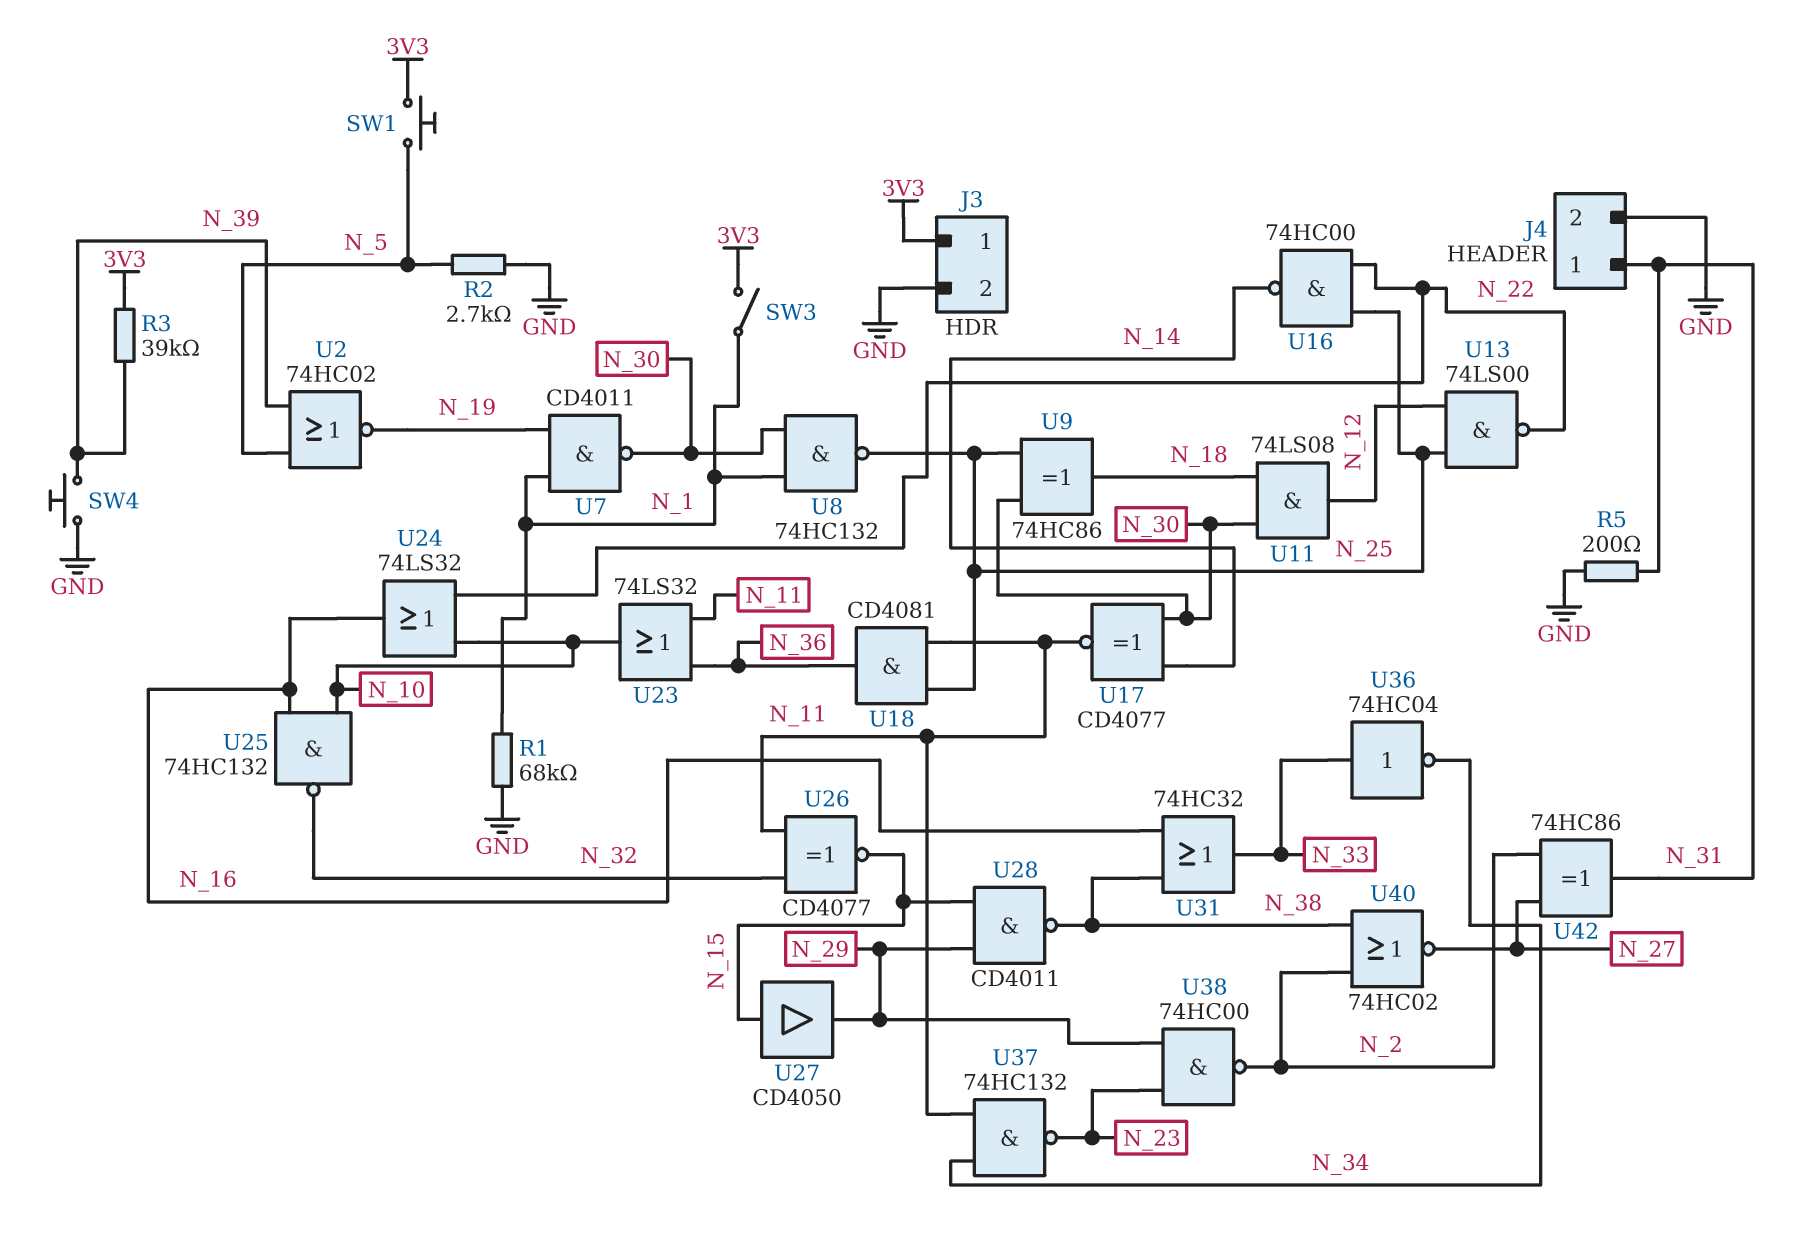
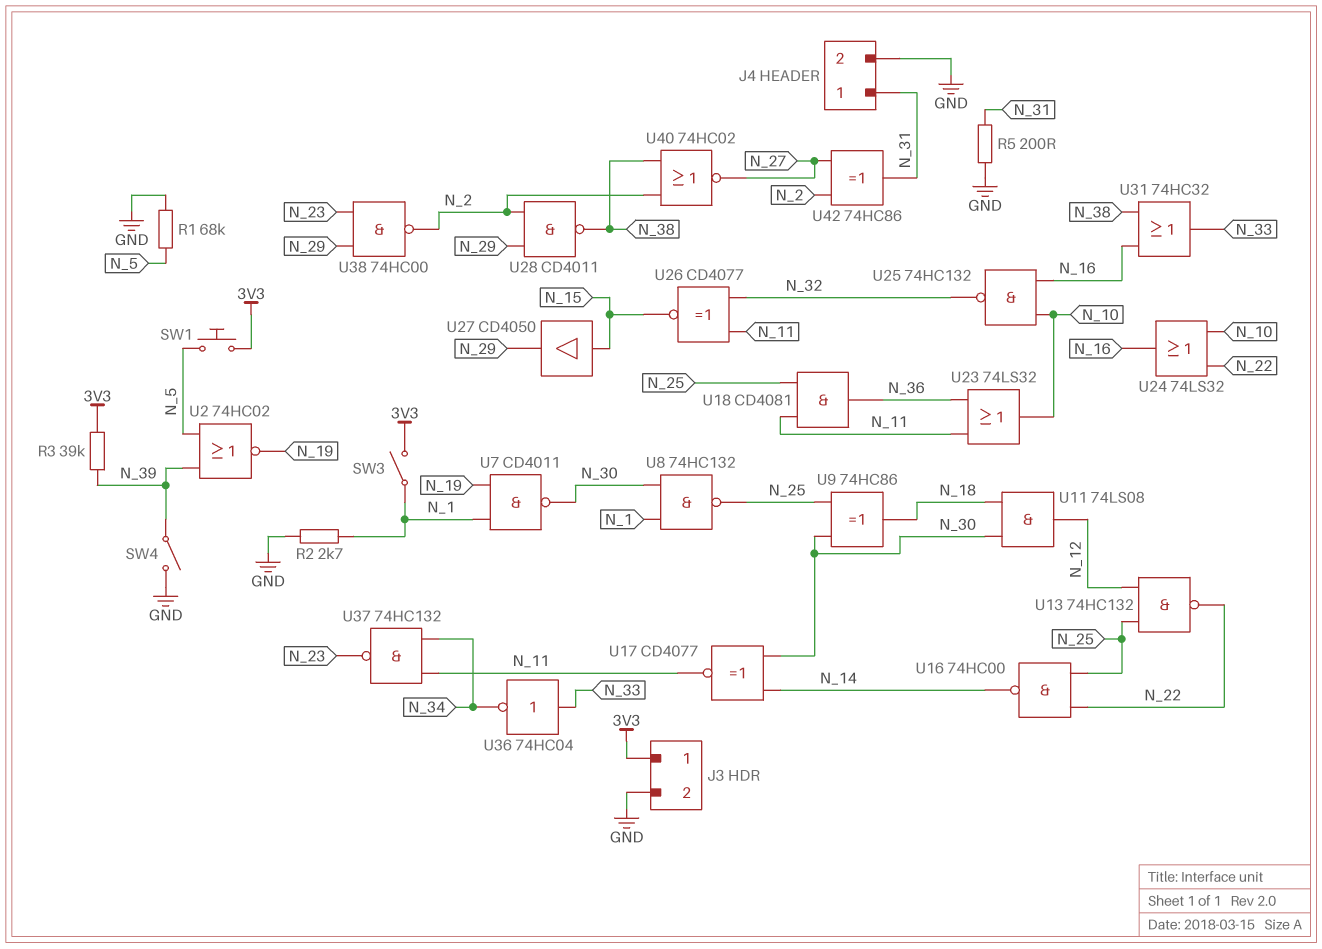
R1: 68k (GND, N_1) -> 68k (GND, N_5)
R2: 2.7k (GND, N_5) -> 2.7k (GND, N_1)
SW4: button (GND, N_39) -> switch (GND, N_39)
U13: NAND 74LS00 (in N_12, in N_25, out N_22) -> NAND 74HC132 (in N_12, in N_25, out N_22)
U28: NAND CD4011 (in N_15, in N_29, out N_38) -> NAND CD4011 (in N_2, in N_29, out N_38)

